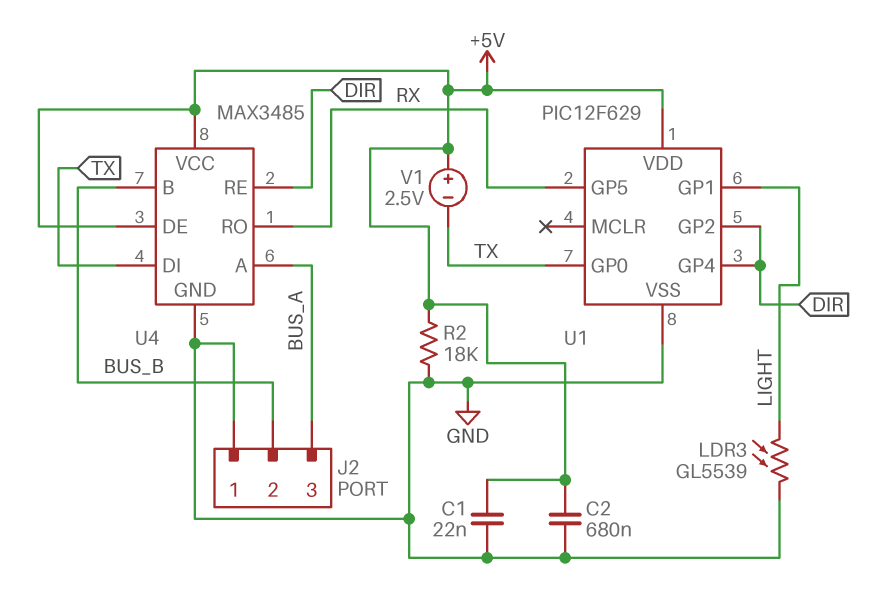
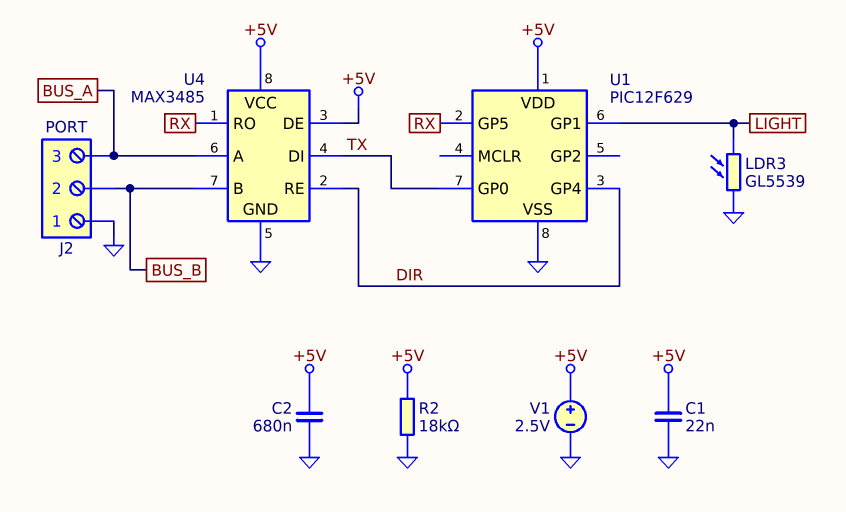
U1 pin GP2: DIR -> none
V1: 2.5V (plus +5V, minus TX) -> 2.5V (plus +5V, minus GND)

